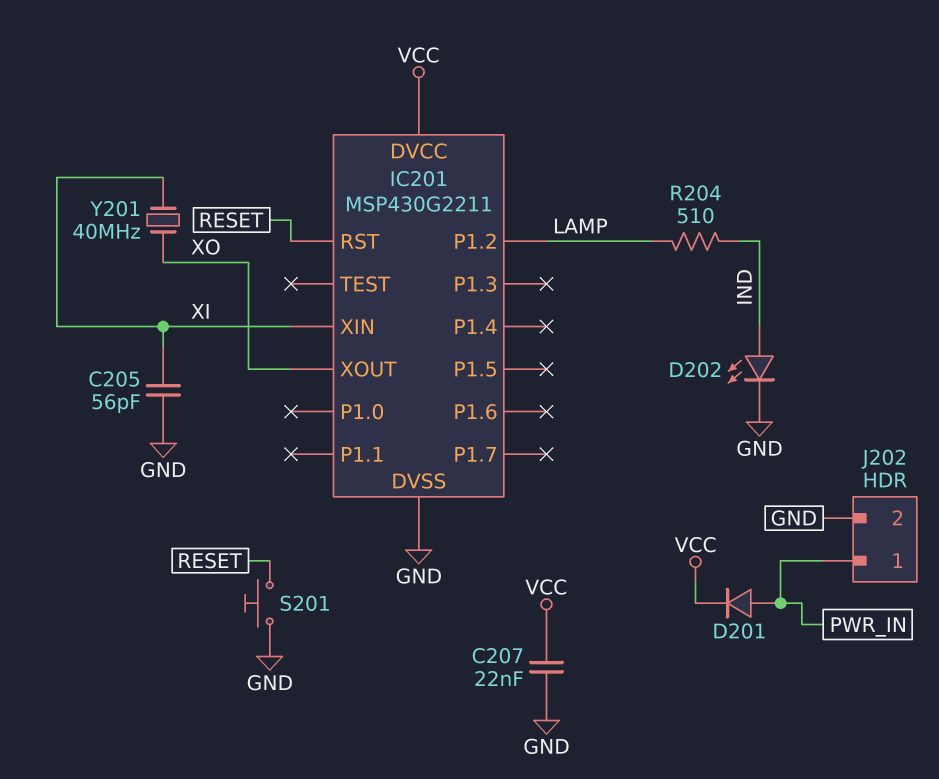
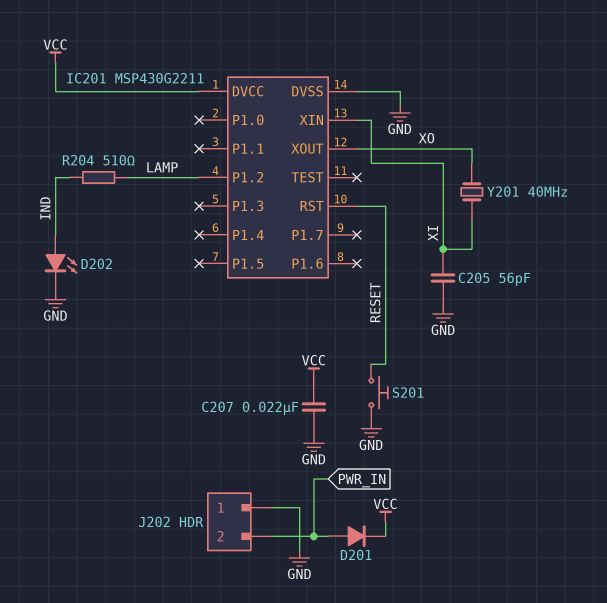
J202 pin 1: PWR_IN -> GND
J202 pin 2: GND -> PWR_IN

